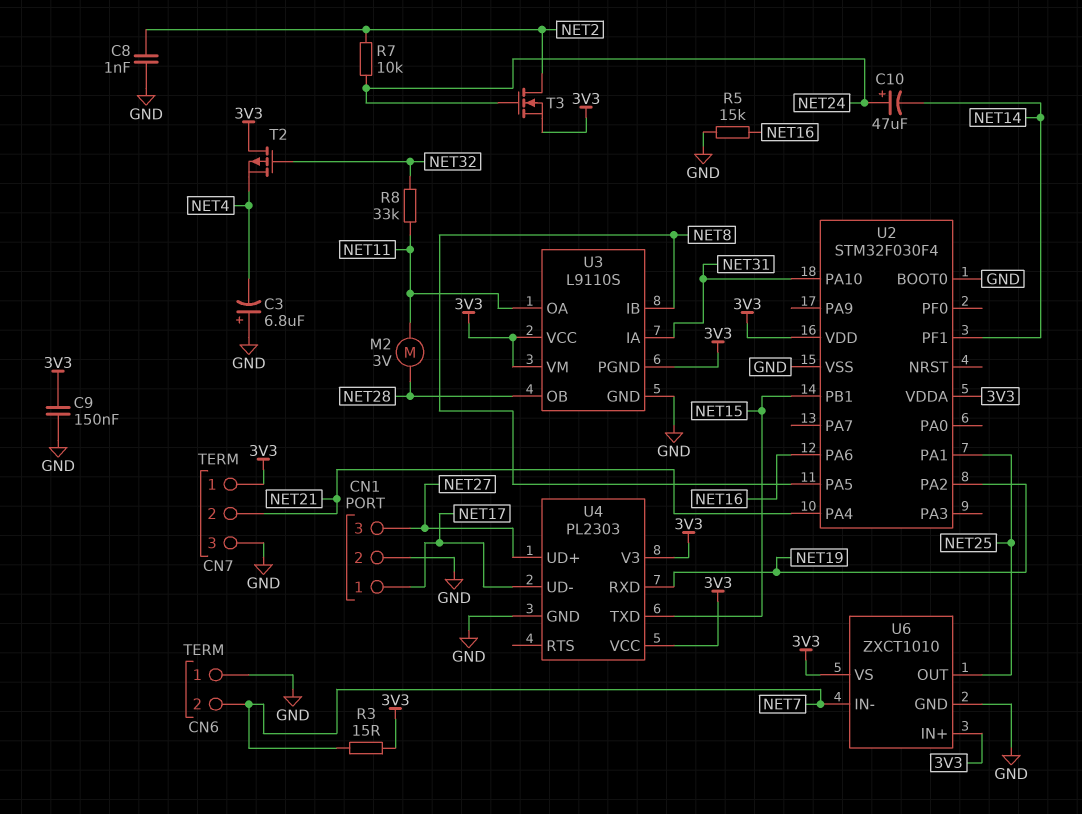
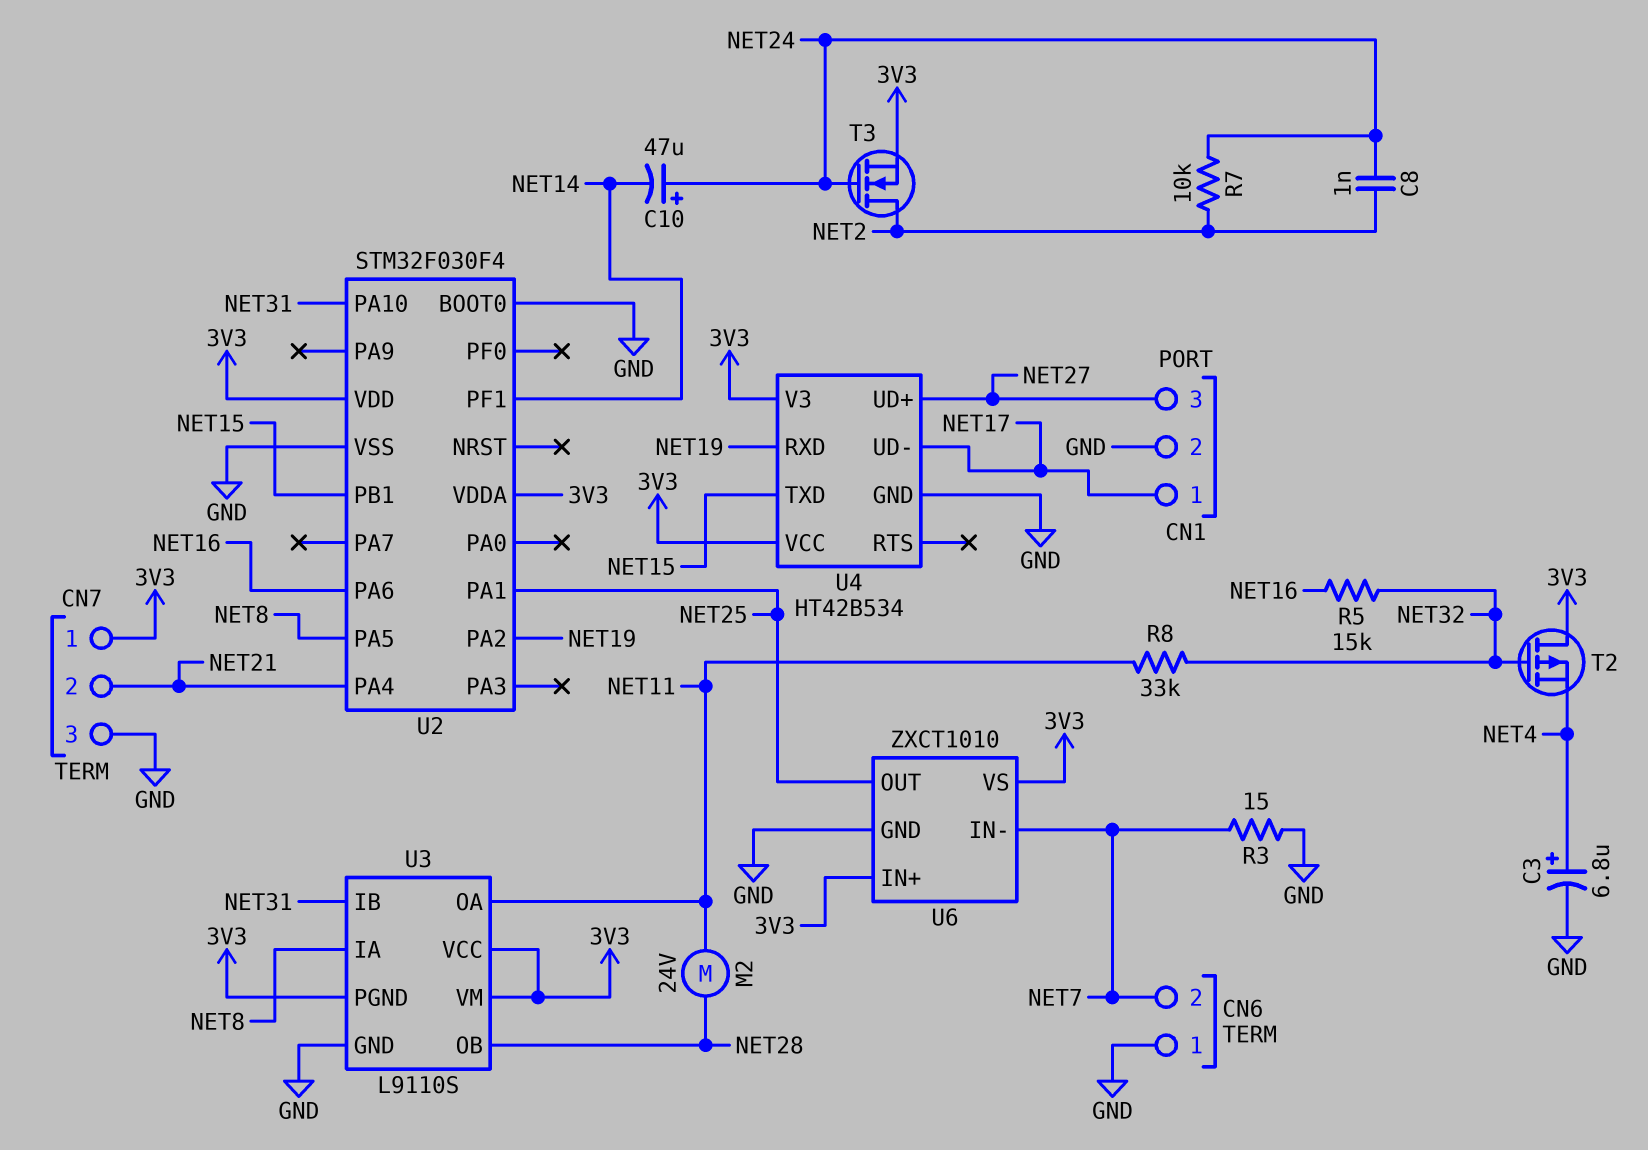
C3: 6.8uF (plus GND, minus NET4) -> 6.8uF (plus NET4, minus GND)
C8: 1nF (GND, NET2) -> 1nF (NET2, NET24)
C9: 150nF (3V3, GND) -> none
M2: motor 3V (NET11, NET28) -> motor 24V (NET11, NET28)
R3: 15 (3V3, NET7) -> 15 (GND, NET7)
R5: 15k (GND, NET16) -> 15k (NET16, NET32)
U3 pin IA: NET31 -> NET8
U3 pin IB: NET8 -> NET31
U4: PL2303 -> HT42B534

